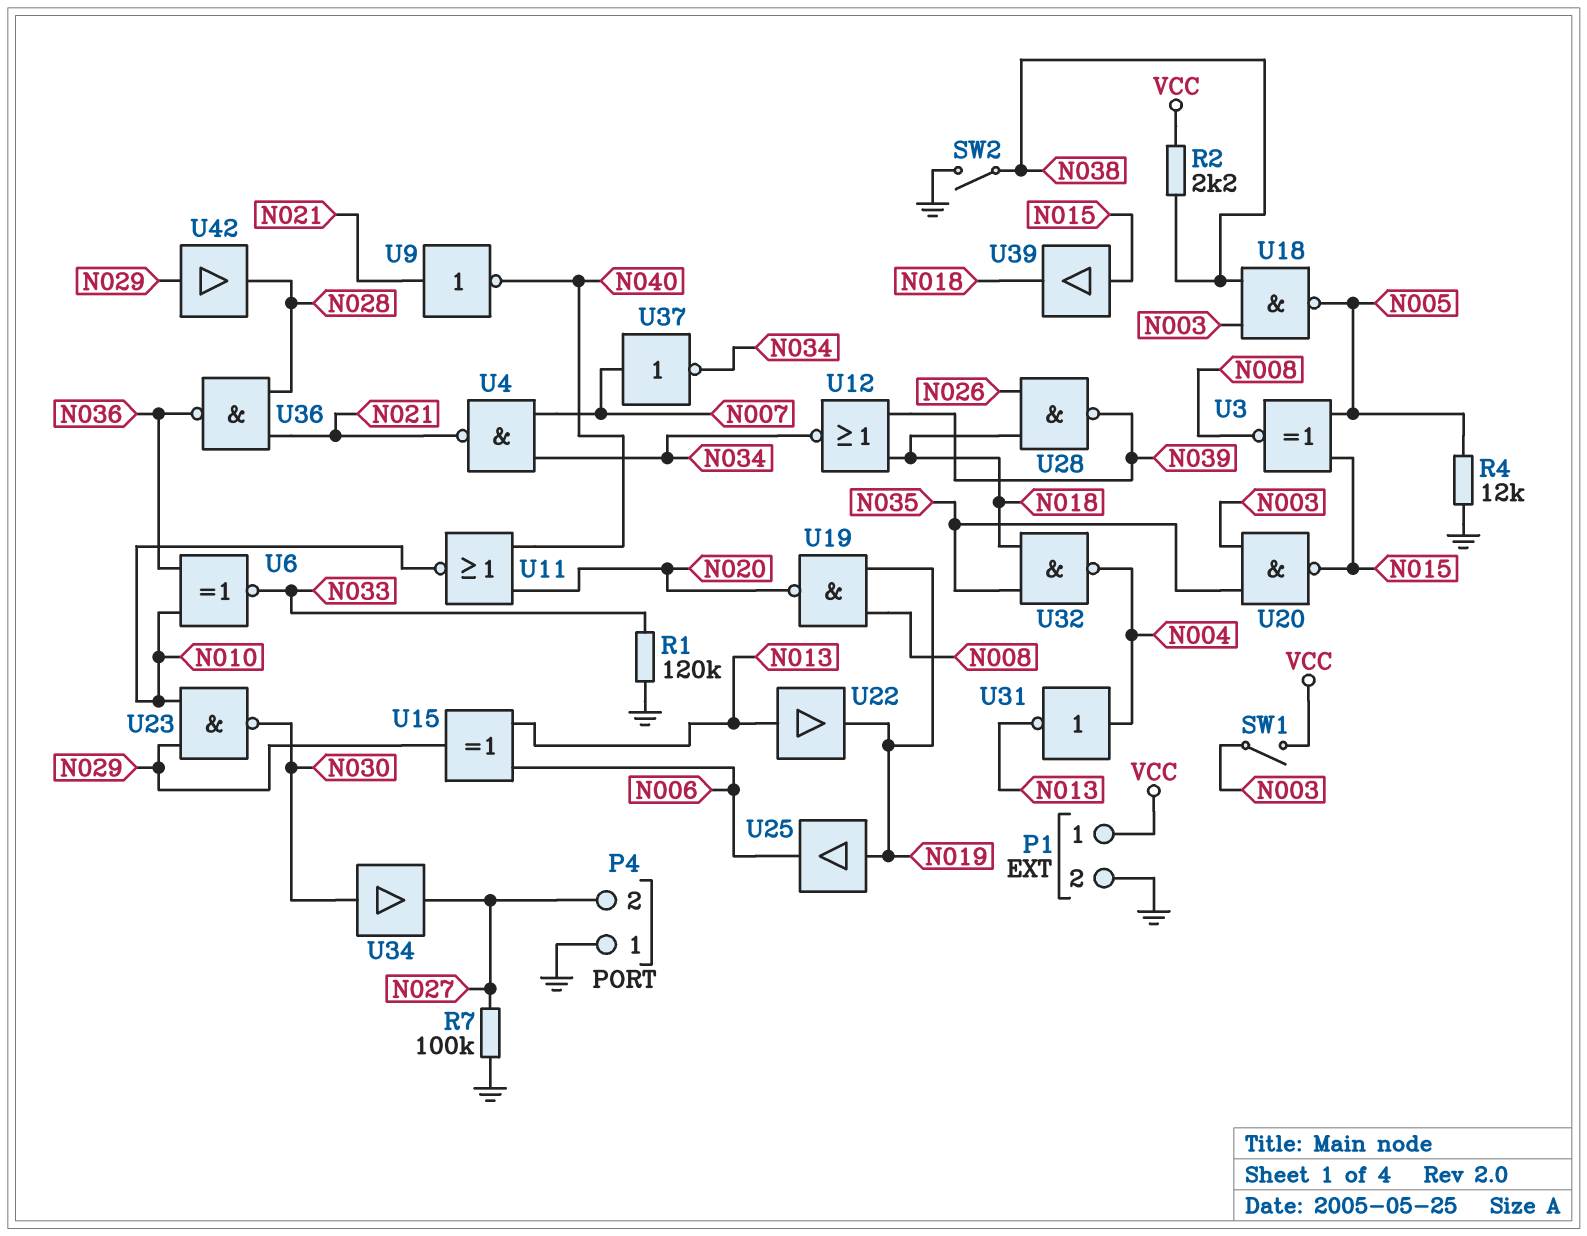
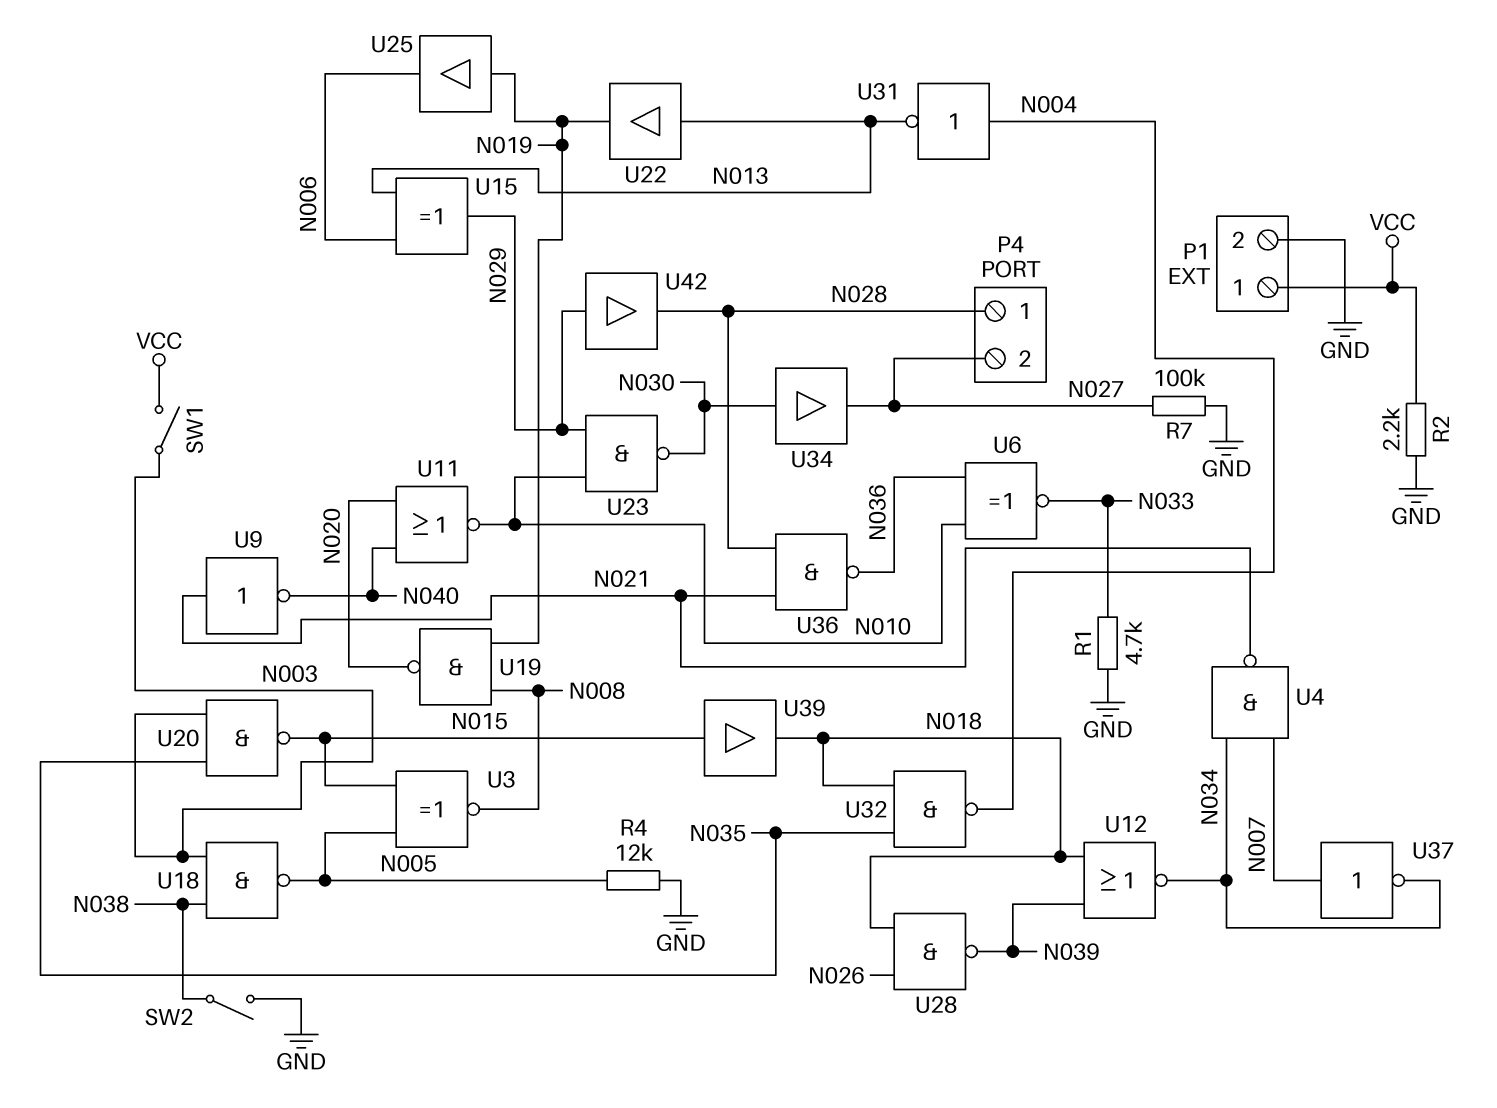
P4 pin 1: GND -> N028
R1: 120k (GND, N033) -> 4.7k (GND, N033)
R2: 2.2k (N038, VCC) -> 2.2k (GND, VCC)

